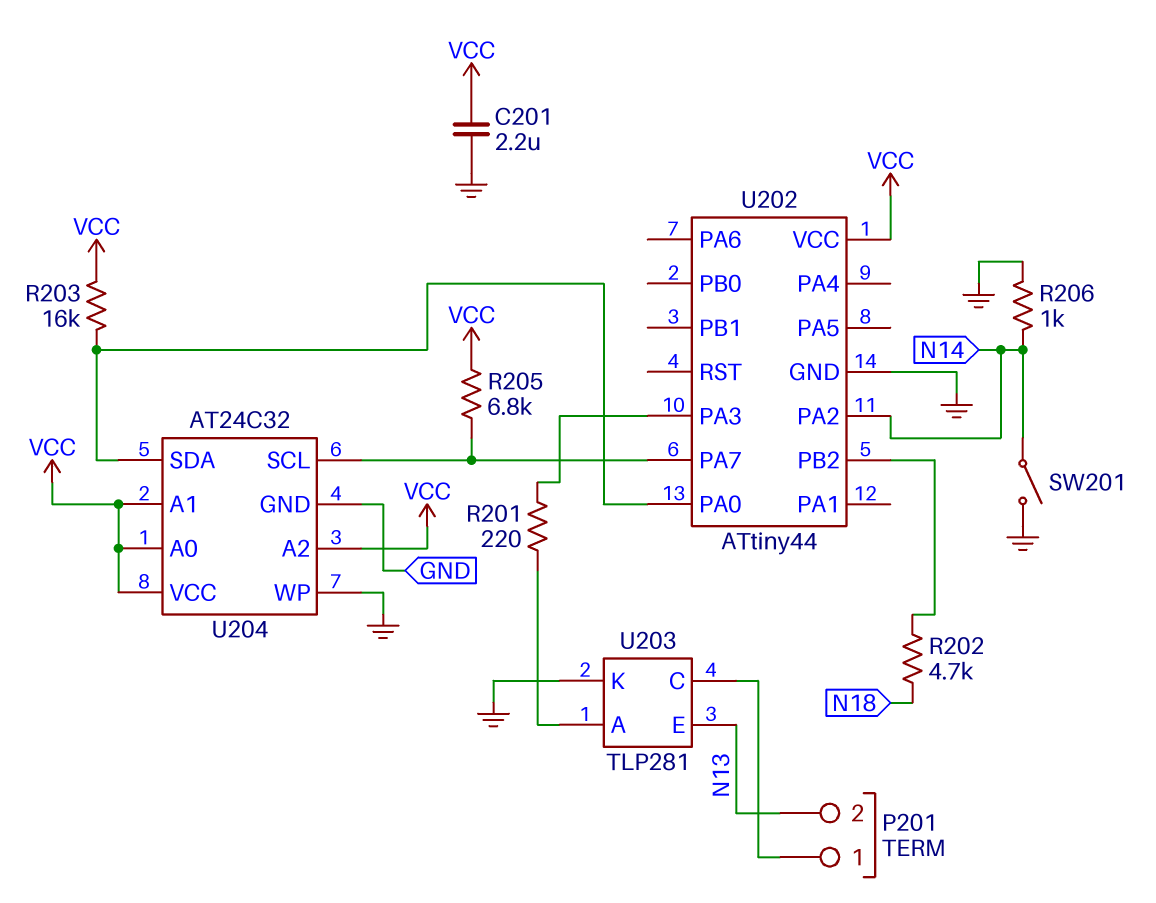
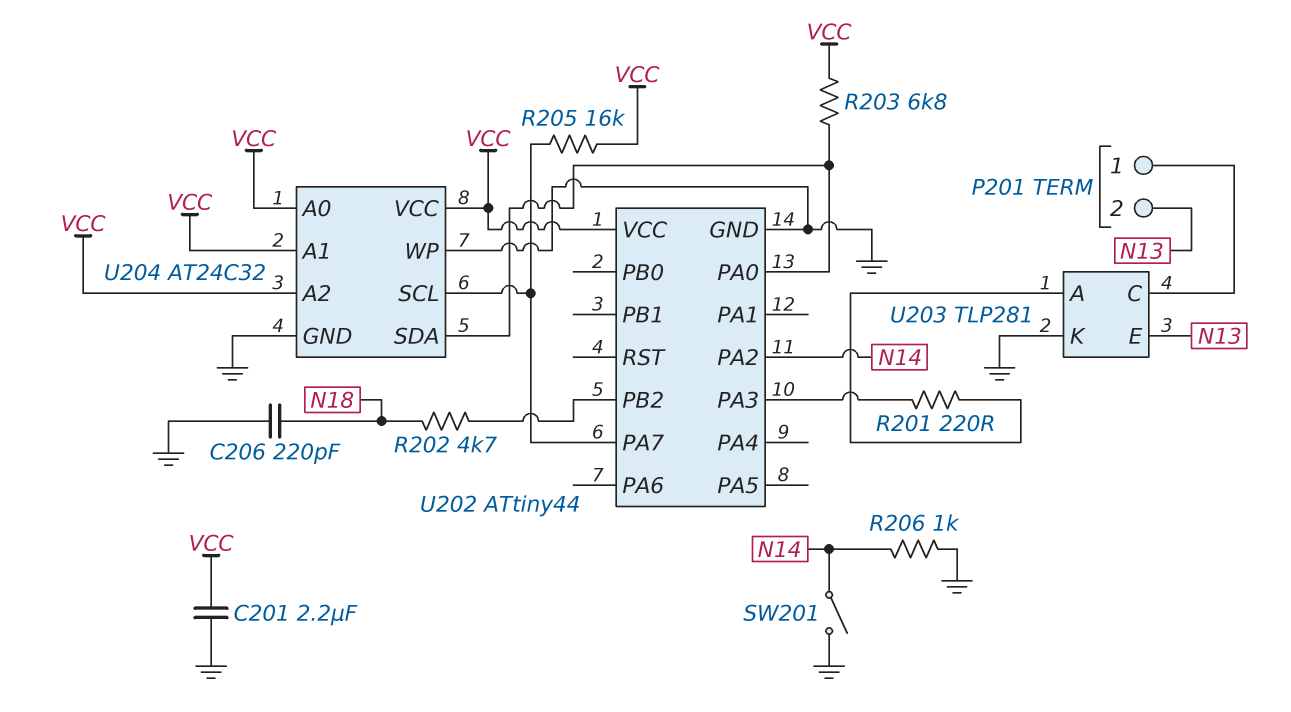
C206: none -> 220pF (GND, N18)
R203: 16k (U202/PA0, VCC) -> 6.8k (U202/PA0, VCC)
R205: 6.8k (U202/PA7, VCC) -> 16k (U202/PA7, VCC)

